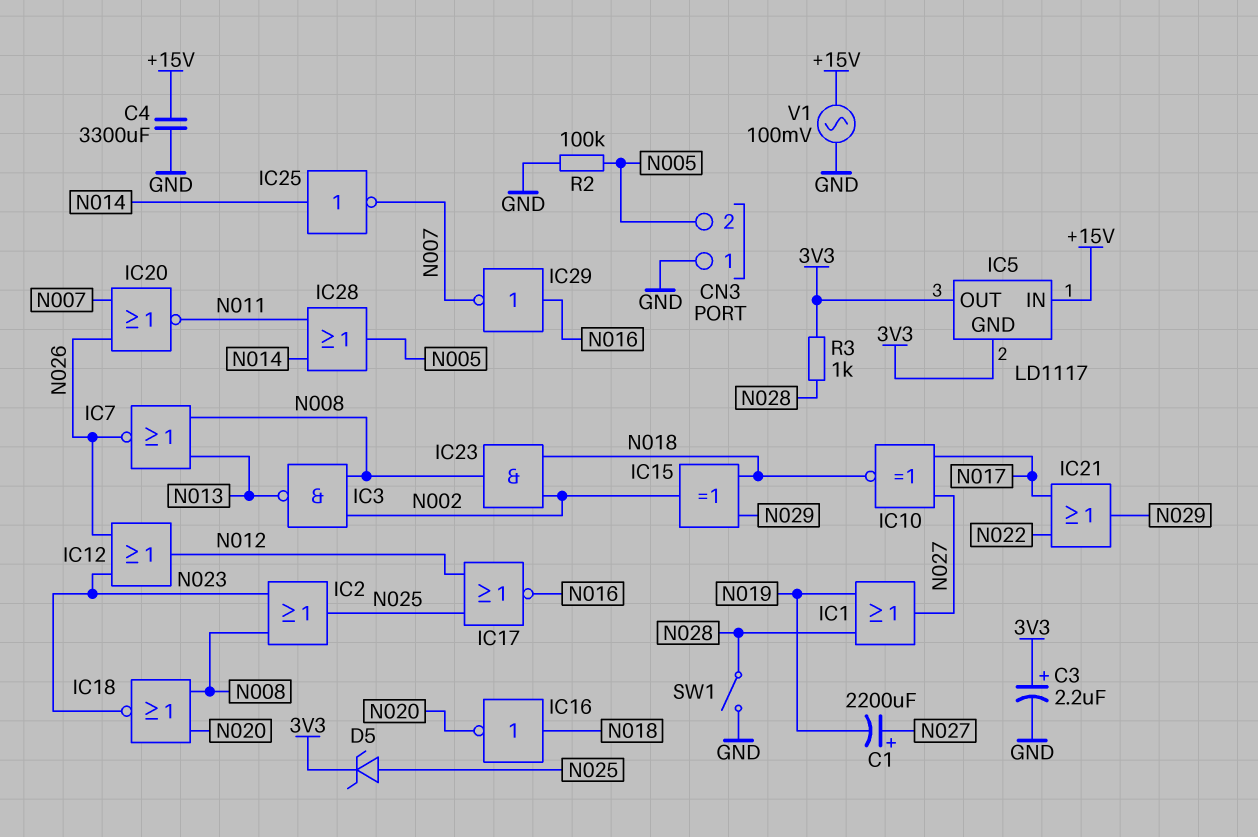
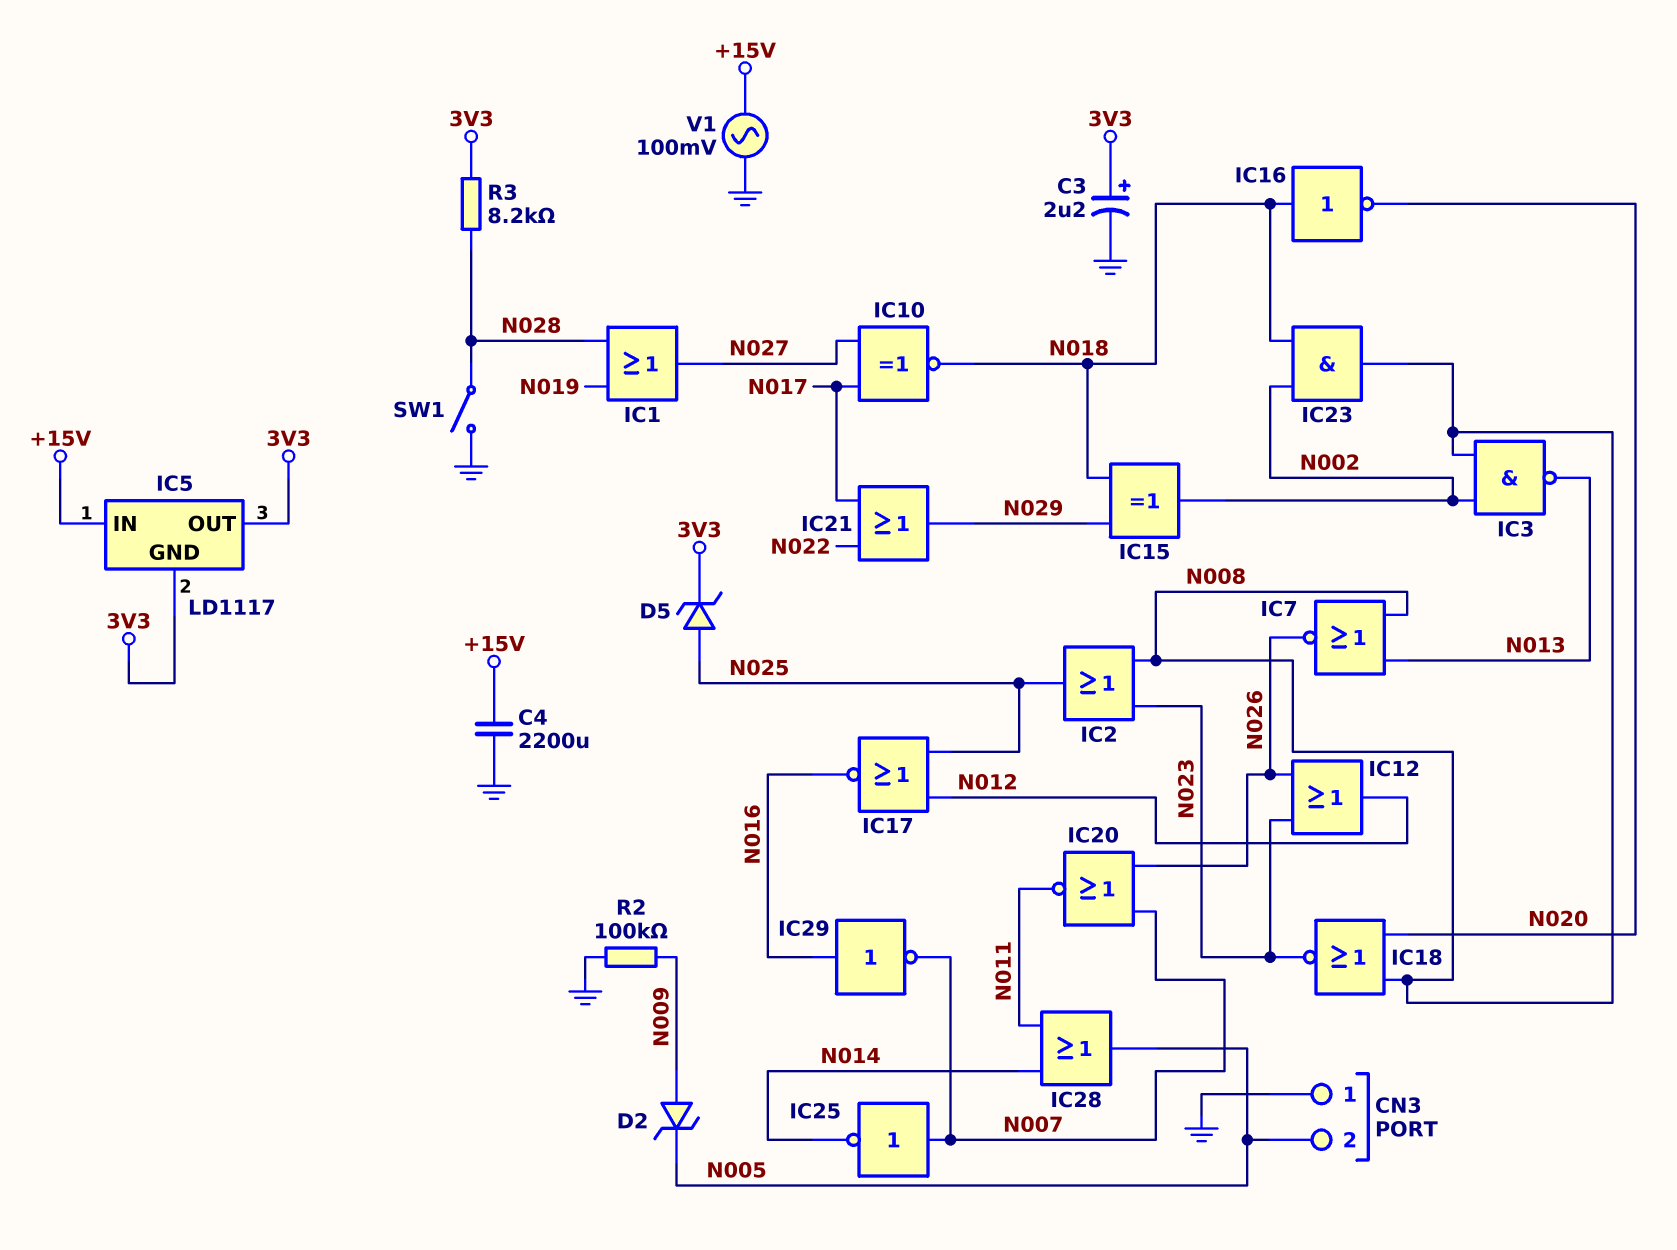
C1: 2200uF (plus N027, minus N019) -> none
C4: 3300uF (+15V, GND) -> 2200uF (+15V, GND)
D2: none -> zener (A N009, K N005)
IC25: NOT (in N014, out N007) -> NOT (in N007, out N014)
R2: 100k (GND, N005) -> 100k (GND, N009)
R3: 1k (3V3, N028) -> 8.2k (3V3, N028)

